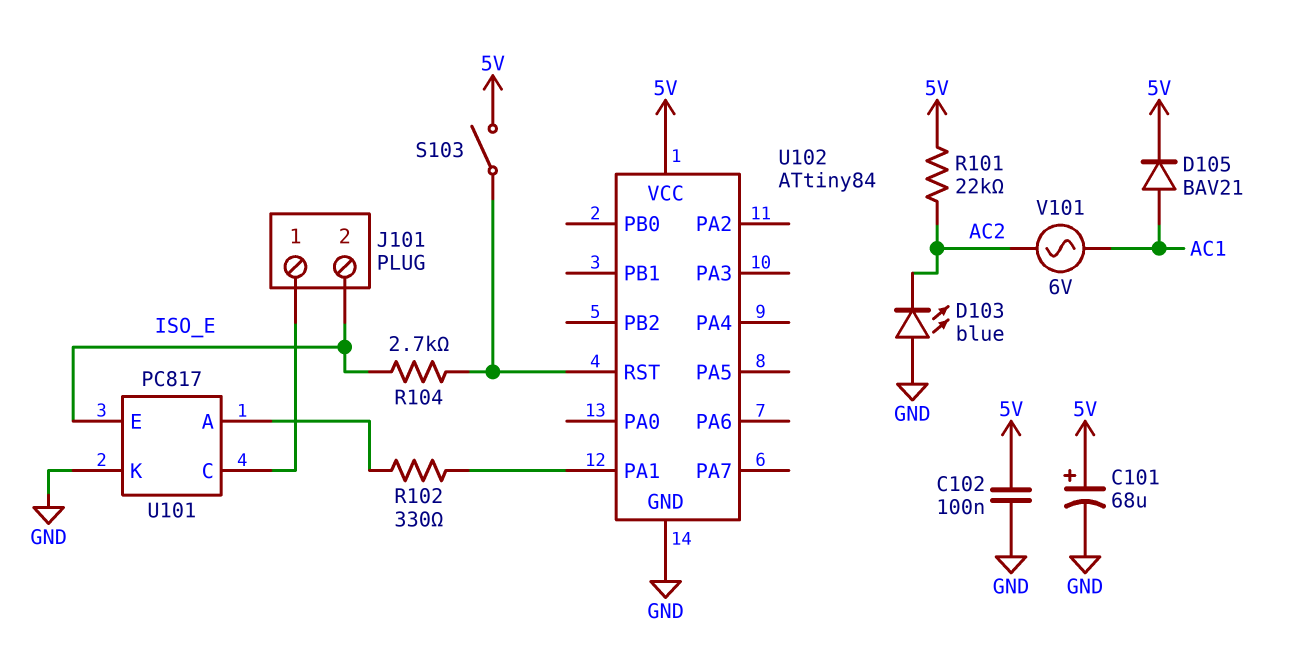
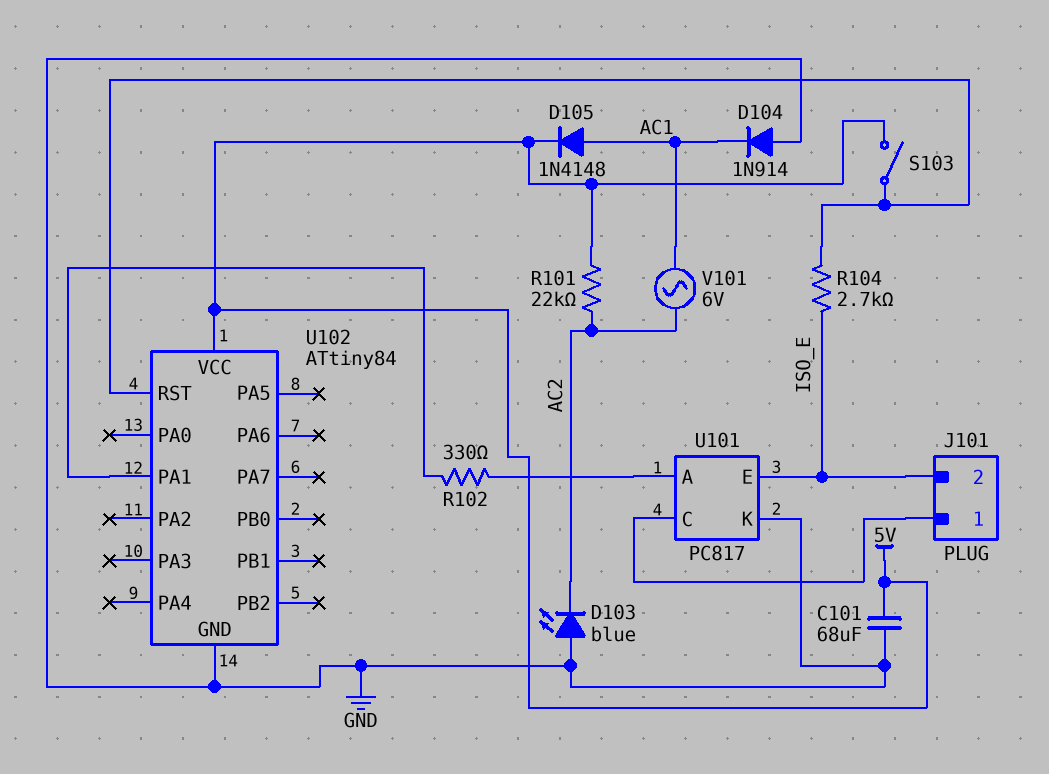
C101: 68uF (plus 5V, minus GND) -> 68uF (5V, GND)
C102: 100nF (5V, GND) -> none
D104: none -> diode 1N914 (A GND, K AC1)
D105: diode BAV21 (A AC1, K 5V) -> diode 1N4148 (A AC1, K 5V)

